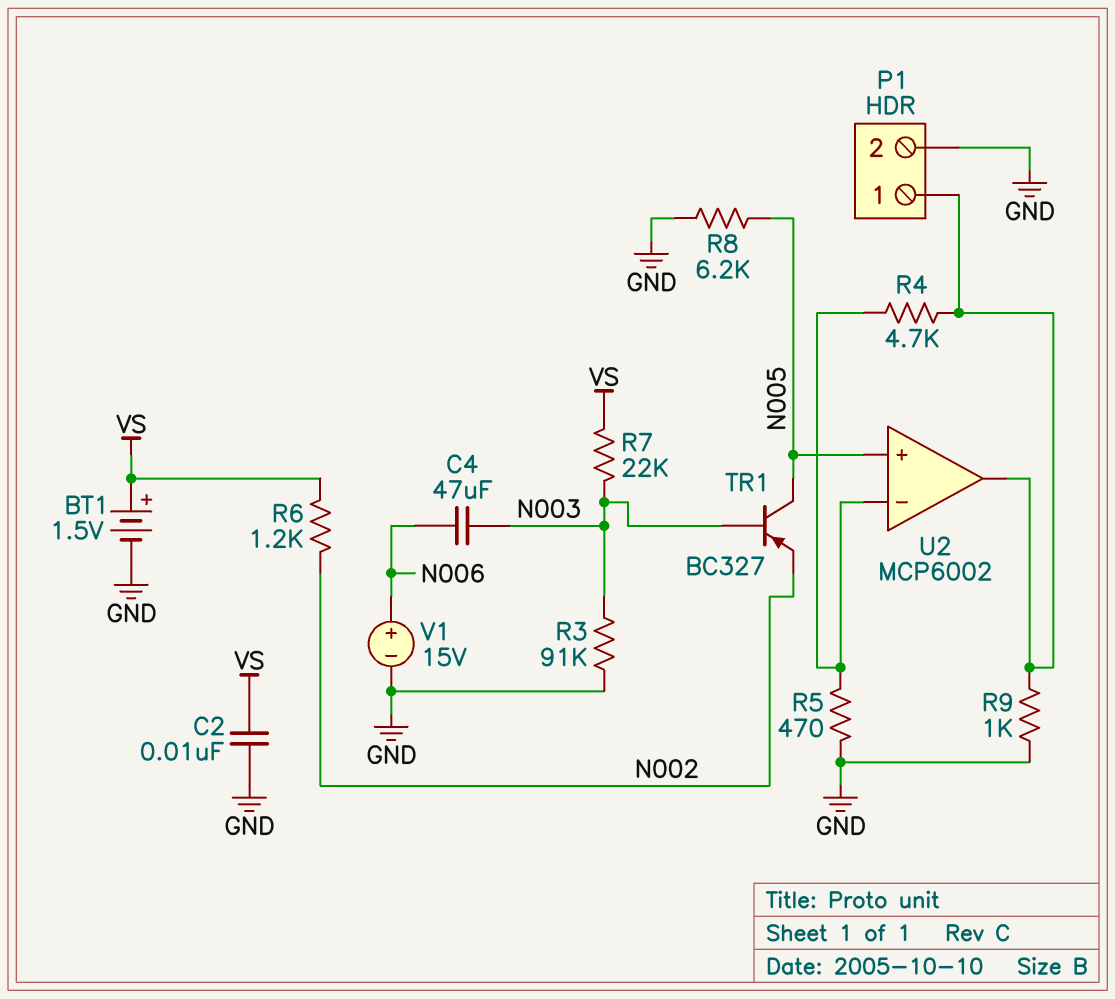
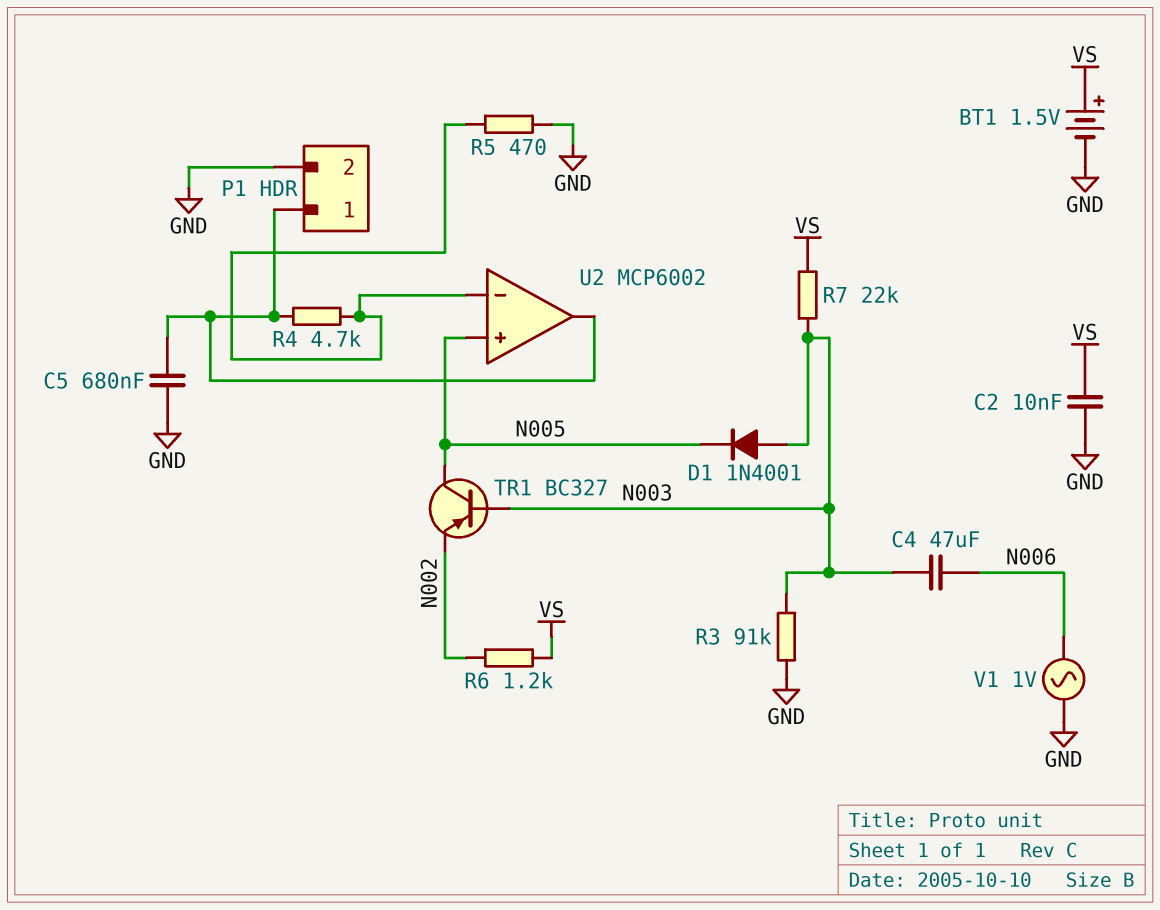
C5: none -> 680nF (GND, P1/1)
D1: none -> diode 1N4001 (A N003, K N005)
R8: 6.2k (GND, N005) -> none
R9: 1k (GND, P1/1) -> none
V1: 15V (plus N006, minus GND) -> AC 1V (GND, N006)

